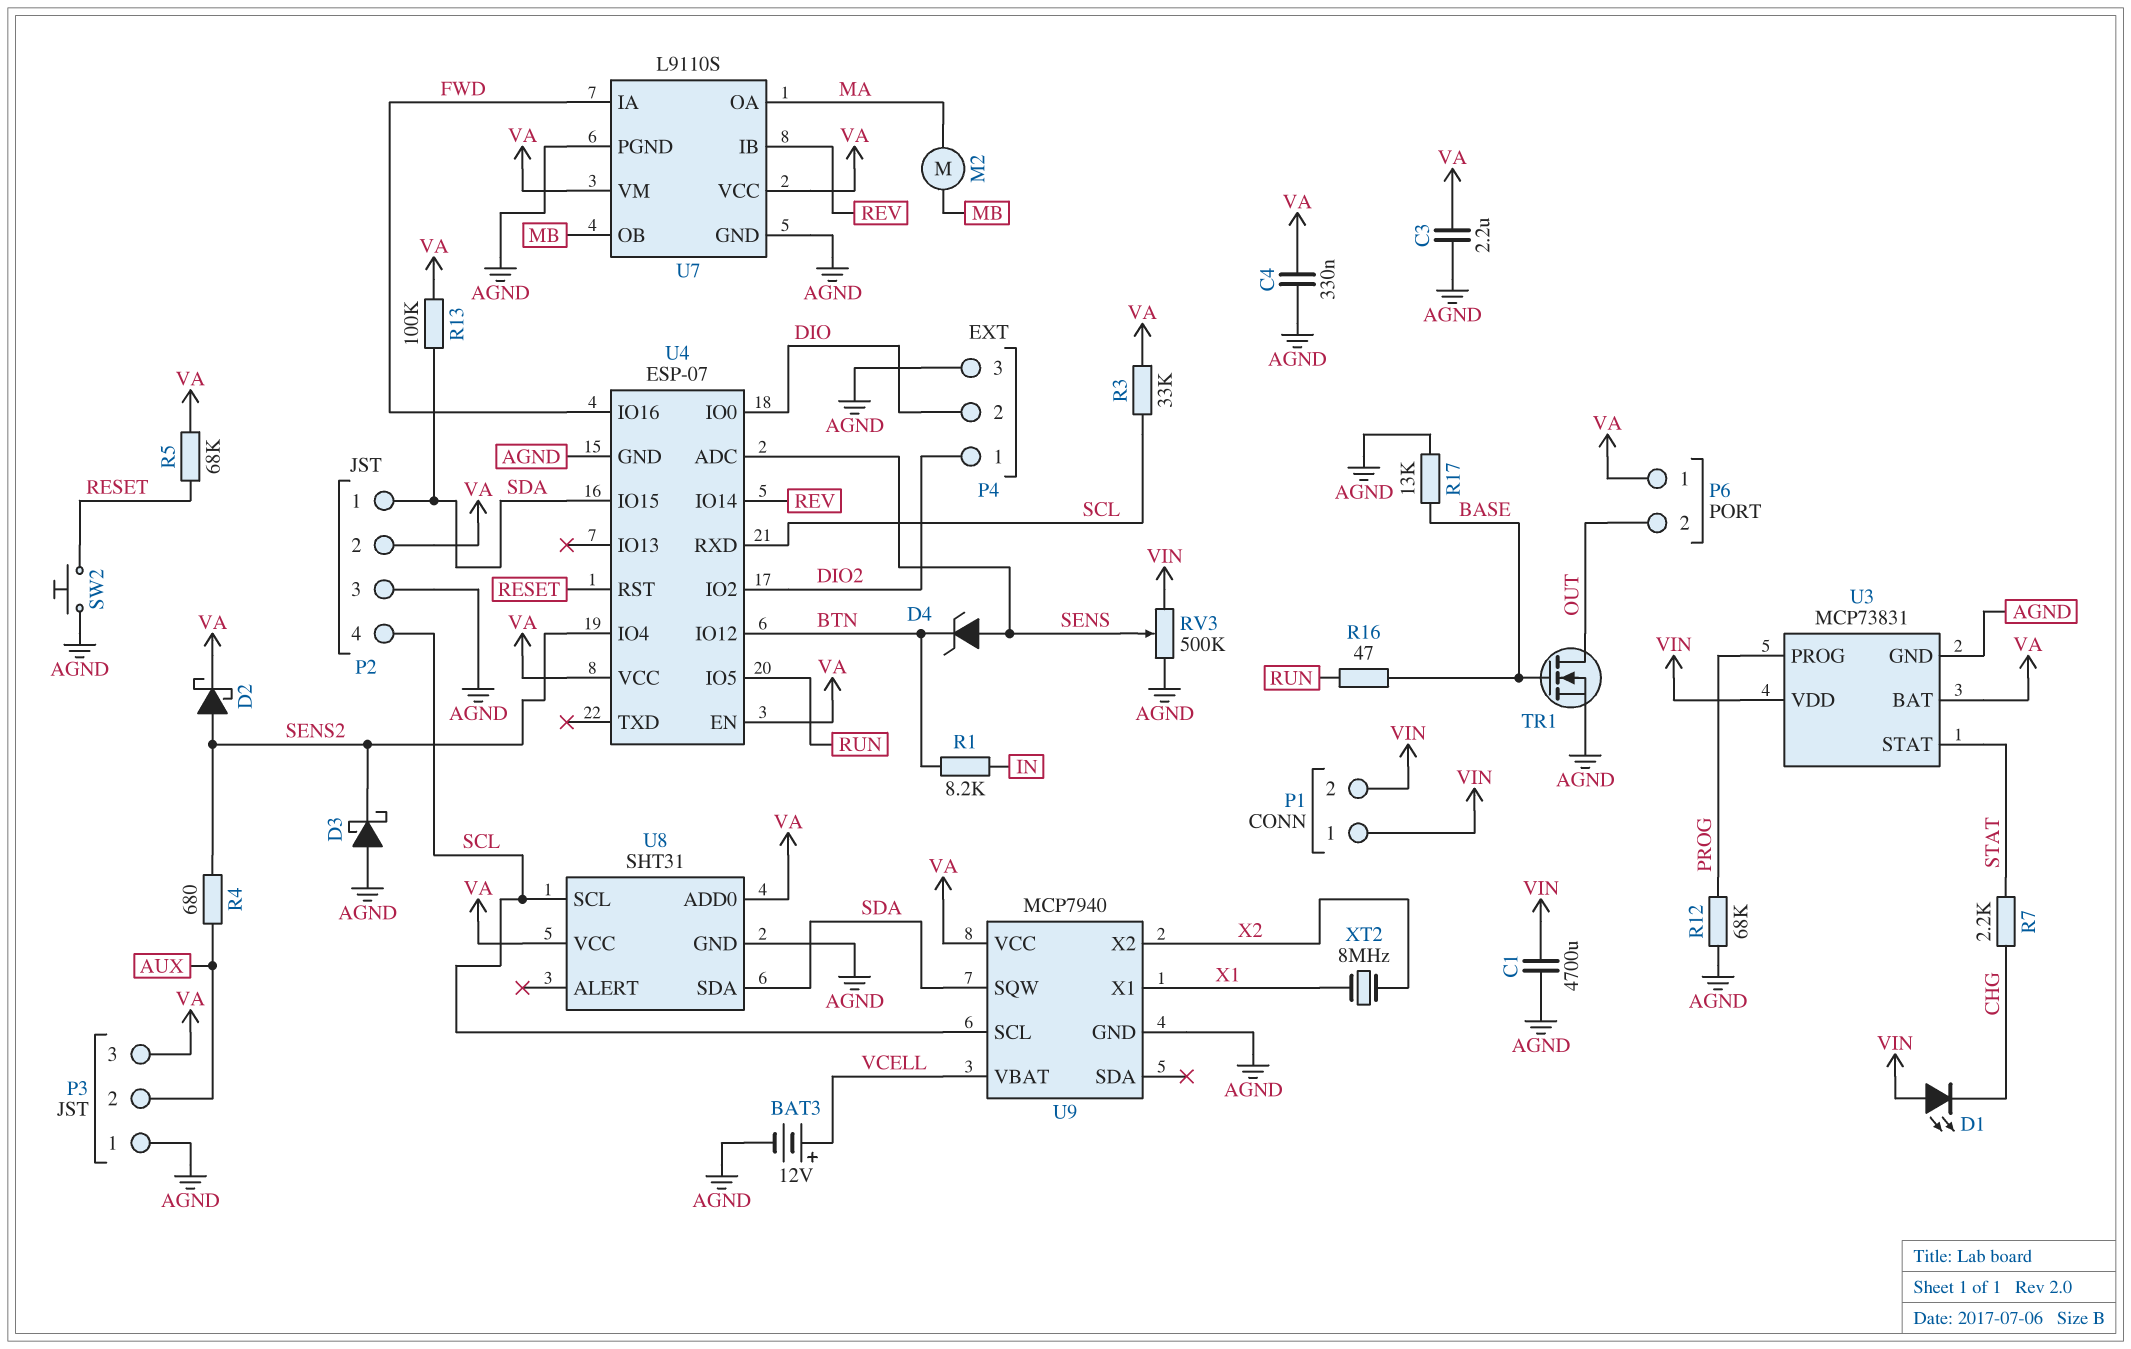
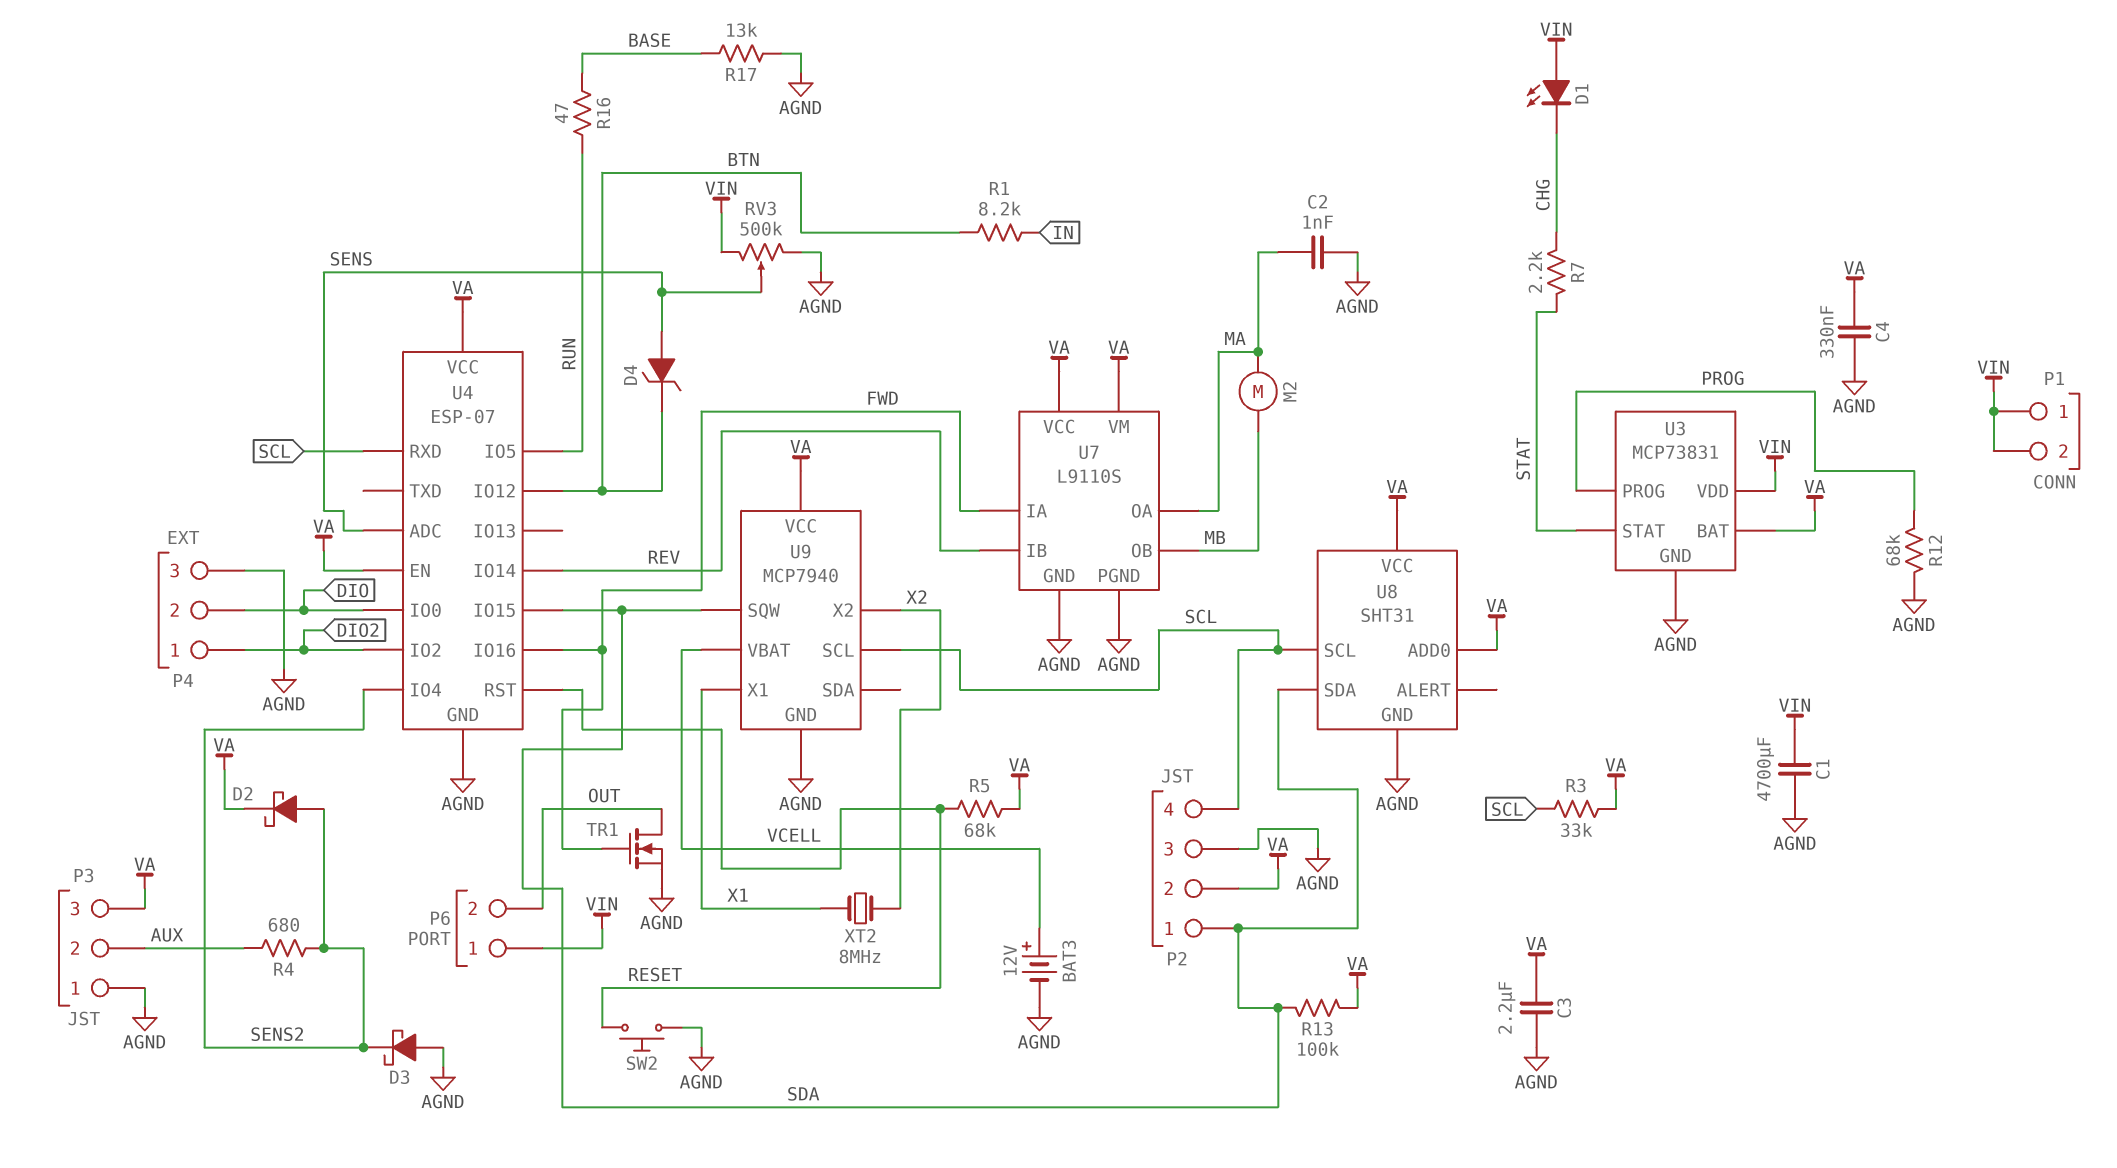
C2: none -> 1nF (AGND, MA)
P6 pin 1: VA -> VIN
TR1: NMOS (G BASE, D OUT, S AGND) -> NMOS (G FWD, D OUT, S AGND)

